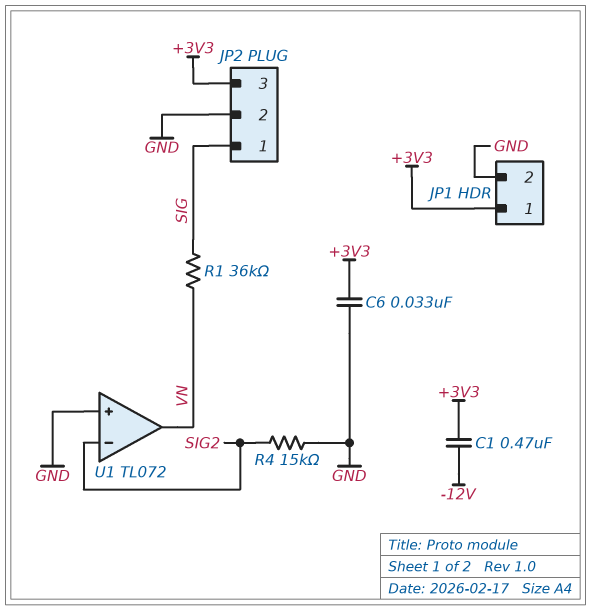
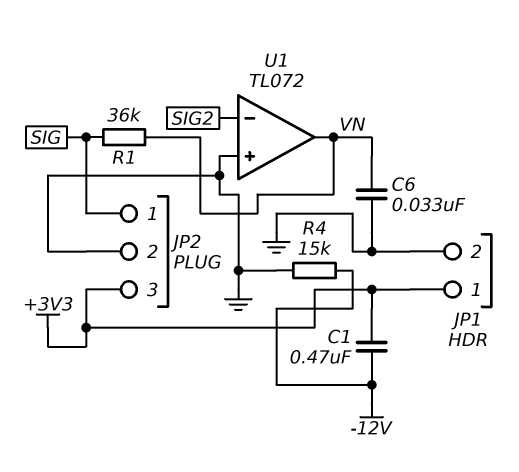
C6: 33nF (+3V3, GND) -> 33nF (GND, VN)
R4: 15k (GND, SIG2) -> 15k (-12V, GND)

